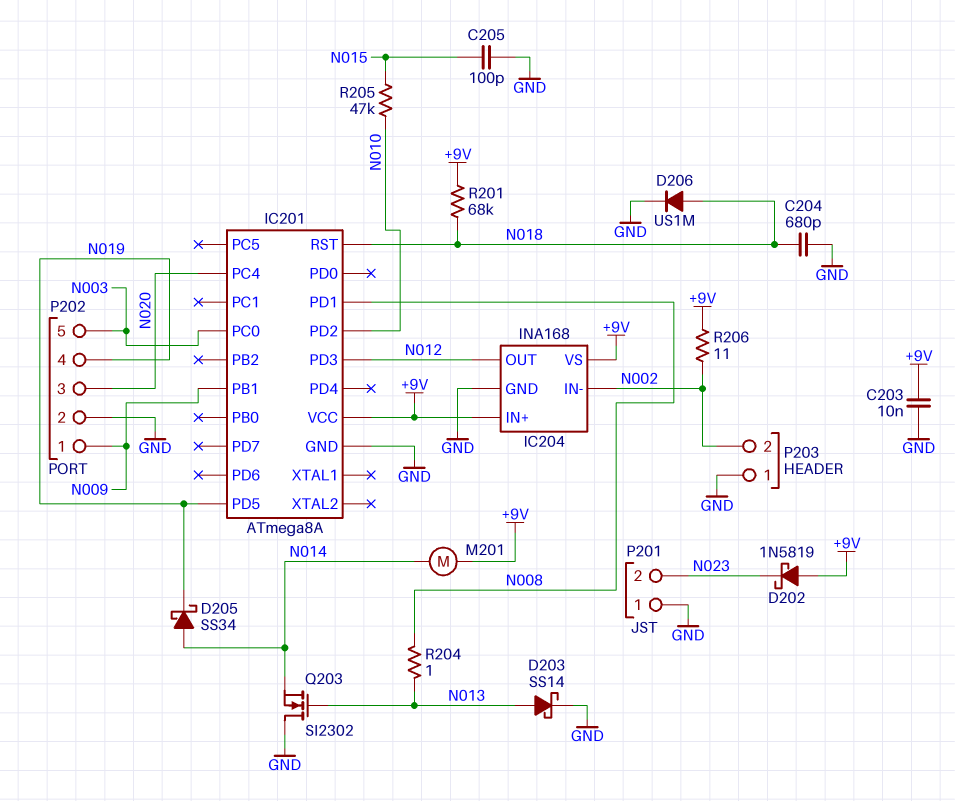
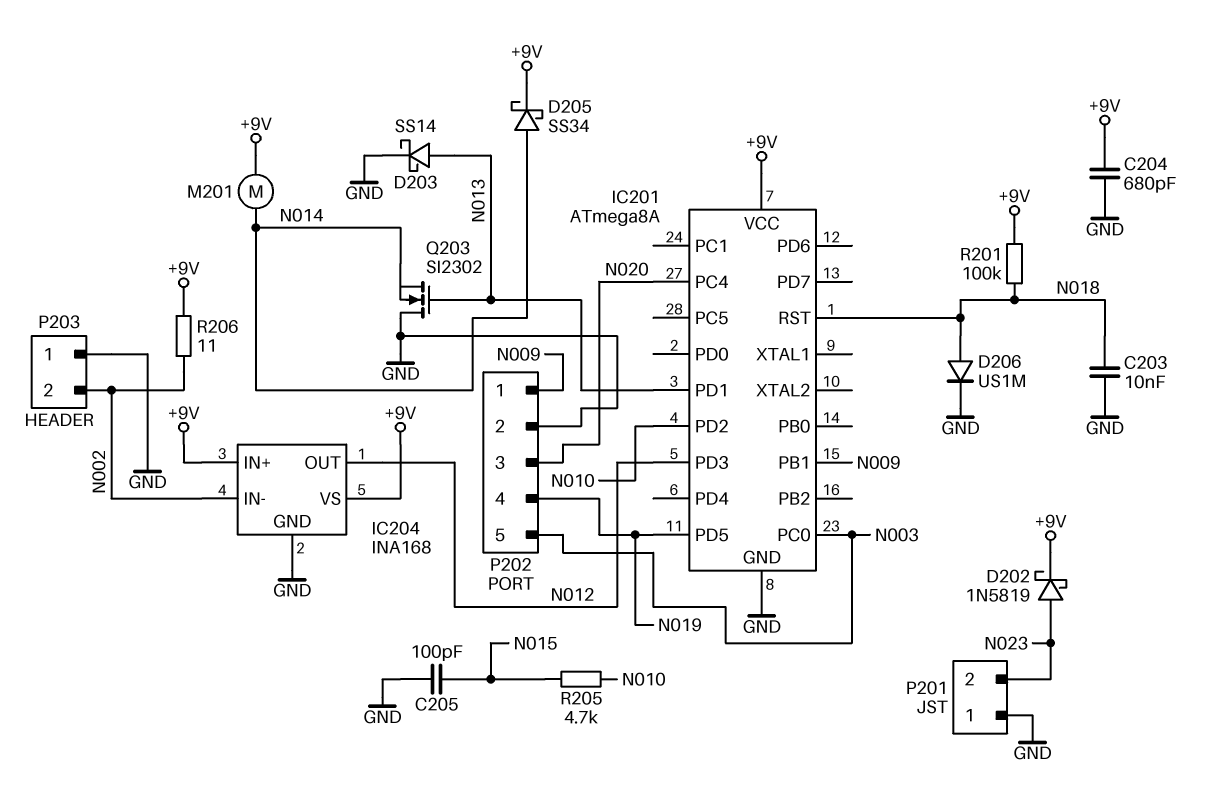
C203: 10nF (+9V, GND) -> 10nF (GND, N018)
C204: 680pF (GND, N018) -> 680pF (+9V, GND)
D202: schottky 1N5819 (A +9V, K N023) -> schottky 1N5819 (A N023, K +9V)
D205: schottky SS34 (A N014, K N019) -> schottky SS34 (A N014, K +9V)
IC201 pin PD1: N008 -> N013
R201: 68k (+9V, N018) -> 100k (+9V, N018)
R204: 1 (N008, N013) -> none
R205: 47k (N010, N015) -> 4.7k (N010, N015)

